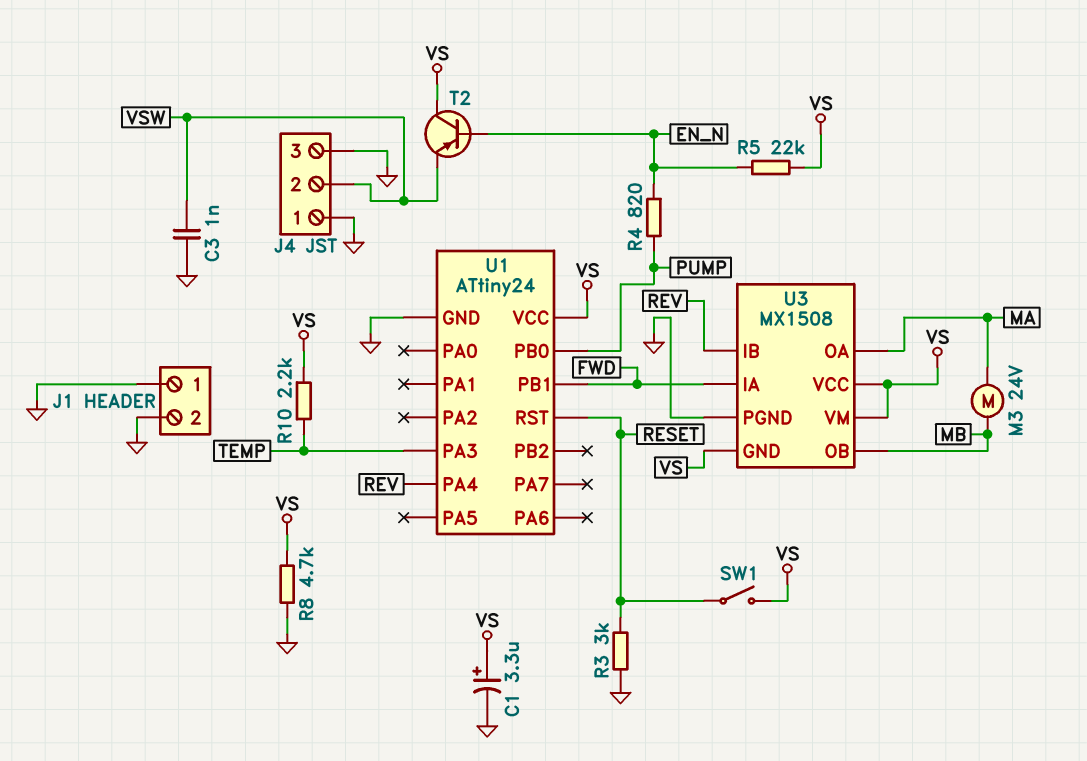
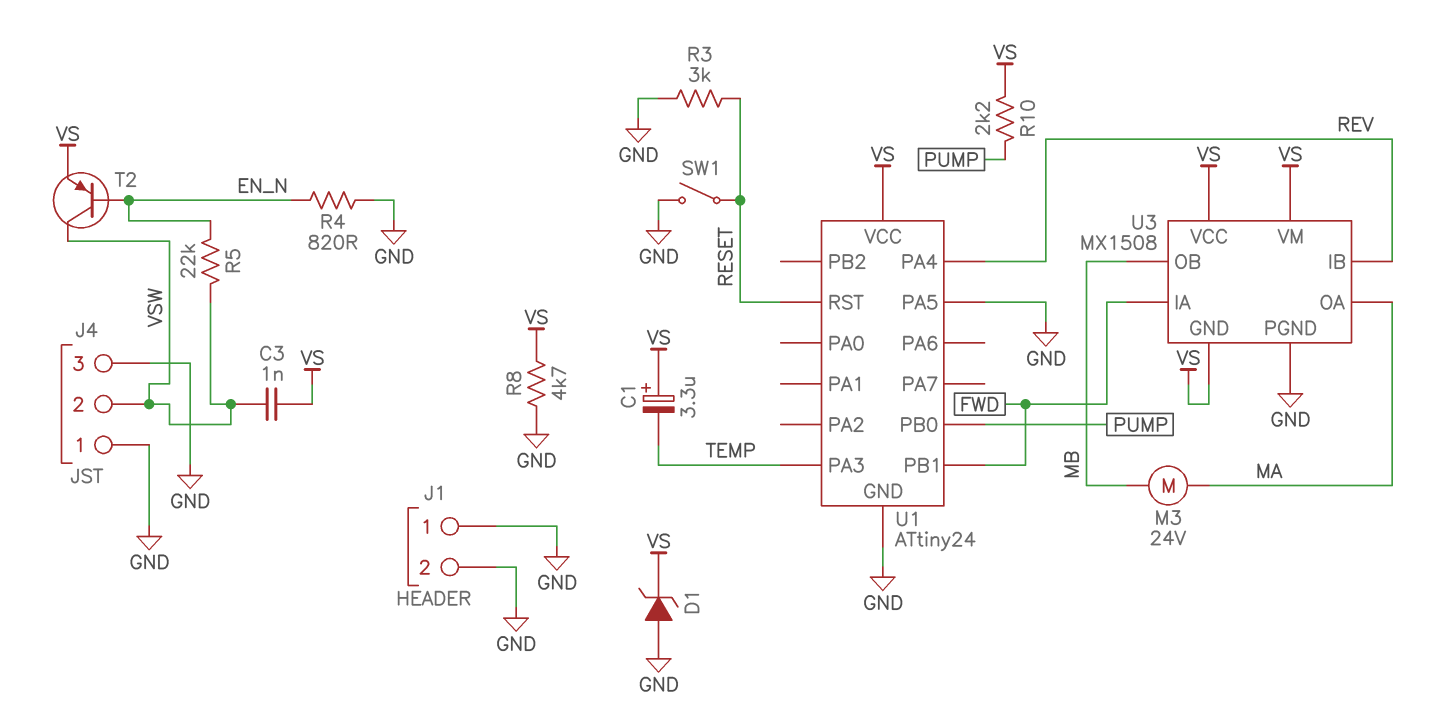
C1: 3.3uF (plus VS, minus GND) -> 3.3uF (plus VS, minus TEMP)
C3: 1nF (GND, VSW) -> 1nF (VS, VSW)
D1: none -> zener (A GND, K VS)
R4: 820 (EN_N, PUMP) -> 820 (EN_N, GND)
R5: 22k (EN_N, VS) -> 22k (EN_N, VSW)
R10: 2.2k (TEMP, VS) -> 2.2k (PUMP, VS)
SW1: switch (RESET, VS) -> switch (GND, RESET)
T2: PNP (B EN_N, C VS, E VSW) -> PNP (B EN_N, C VSW, E VS)
U1 pin PA5: none -> GND

